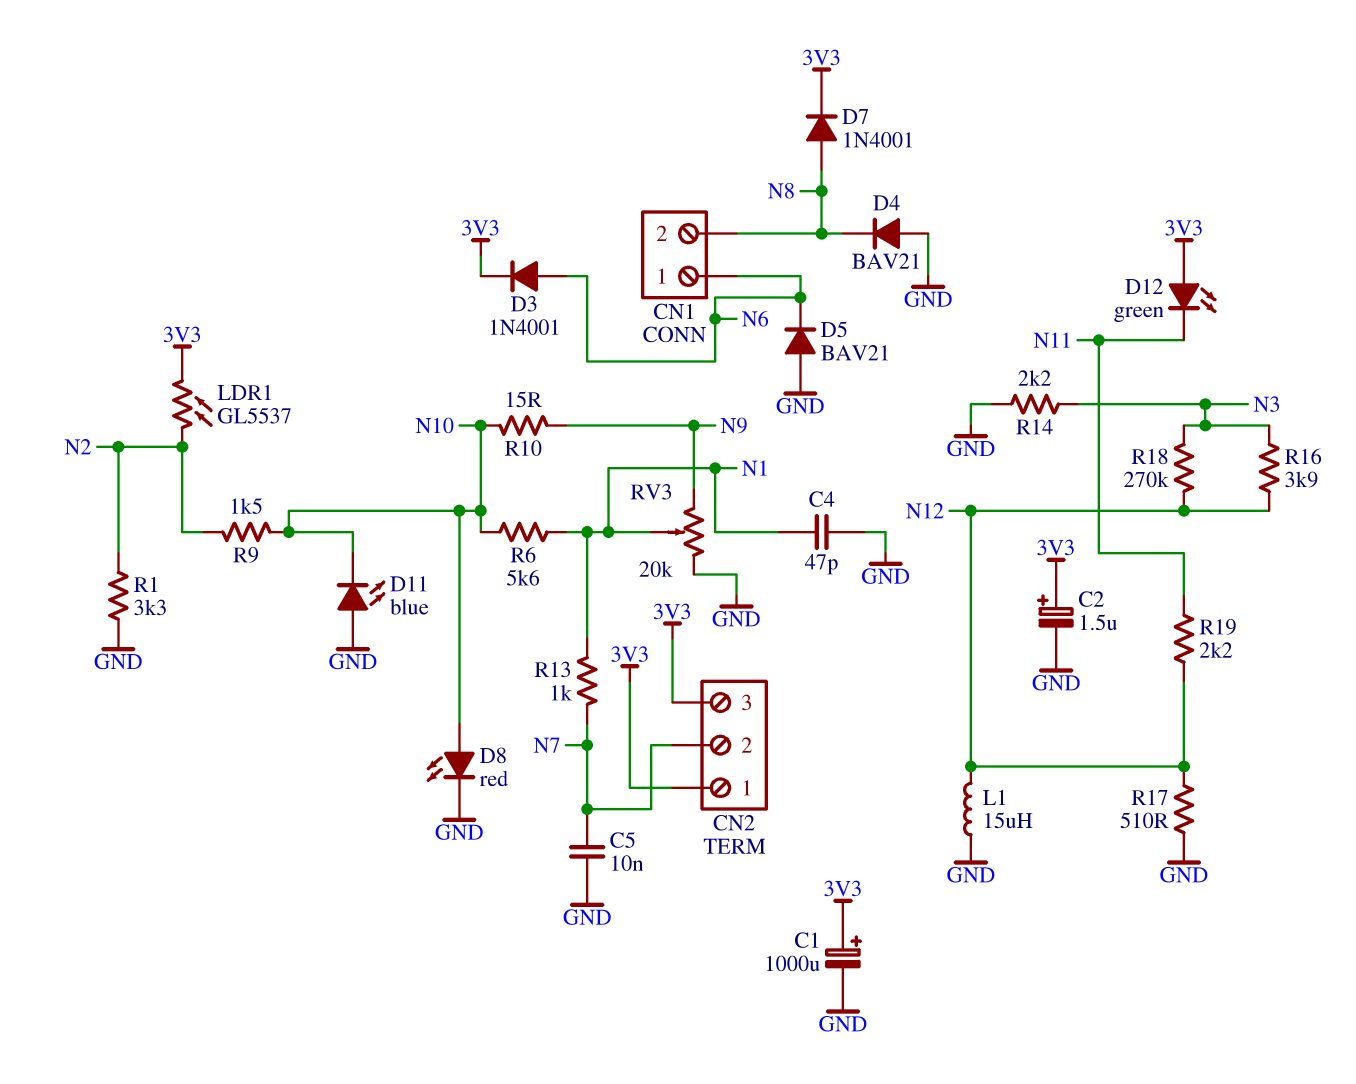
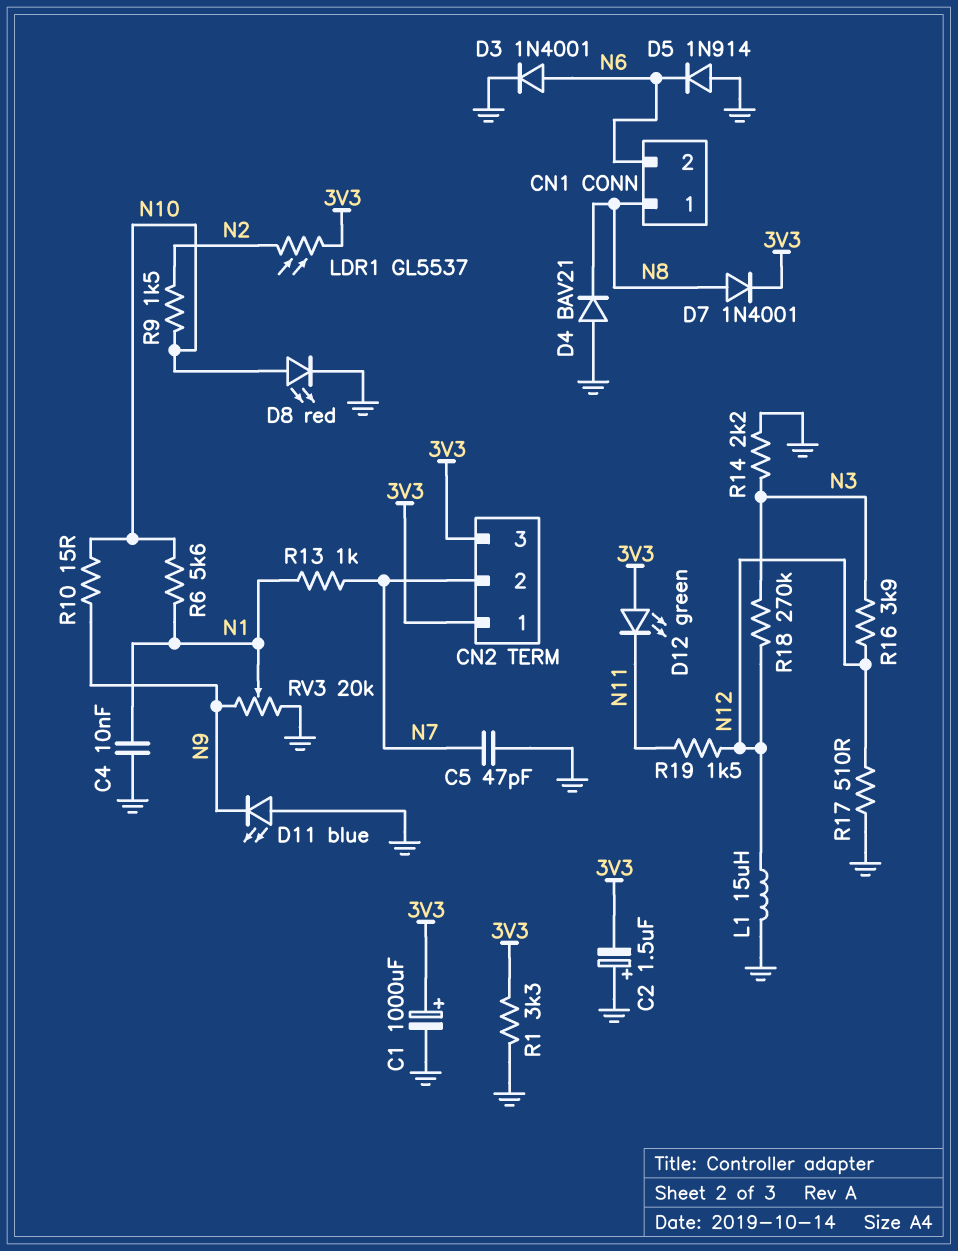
C2: 1.5uF (plus 3V3, minus GND) -> 1.5uF (plus GND, minus 3V3)
C4: 47pF (GND, N1) -> 10nF (GND, N1)
C5: 10nF (GND, N7) -> 47pF (GND, N7)
CN1 pin 1: N6 -> N8
CN1 pin 2: N8 -> N6
D3: diode 1N4001 (A N6, K 3V3) -> diode 1N4001 (A N6, K GND)
D5: diode BAV21 (A GND, K N6) -> diode 1N914 (A GND, K N6)
D11: LED blue (A GND, K N10) -> LED blue (A GND, K N9)
R1: 3.3k (GND, N2) -> 3.3k (3V3, GND)
R19: 2.2k (N11, N12) -> 1.5k (N11, N12)

